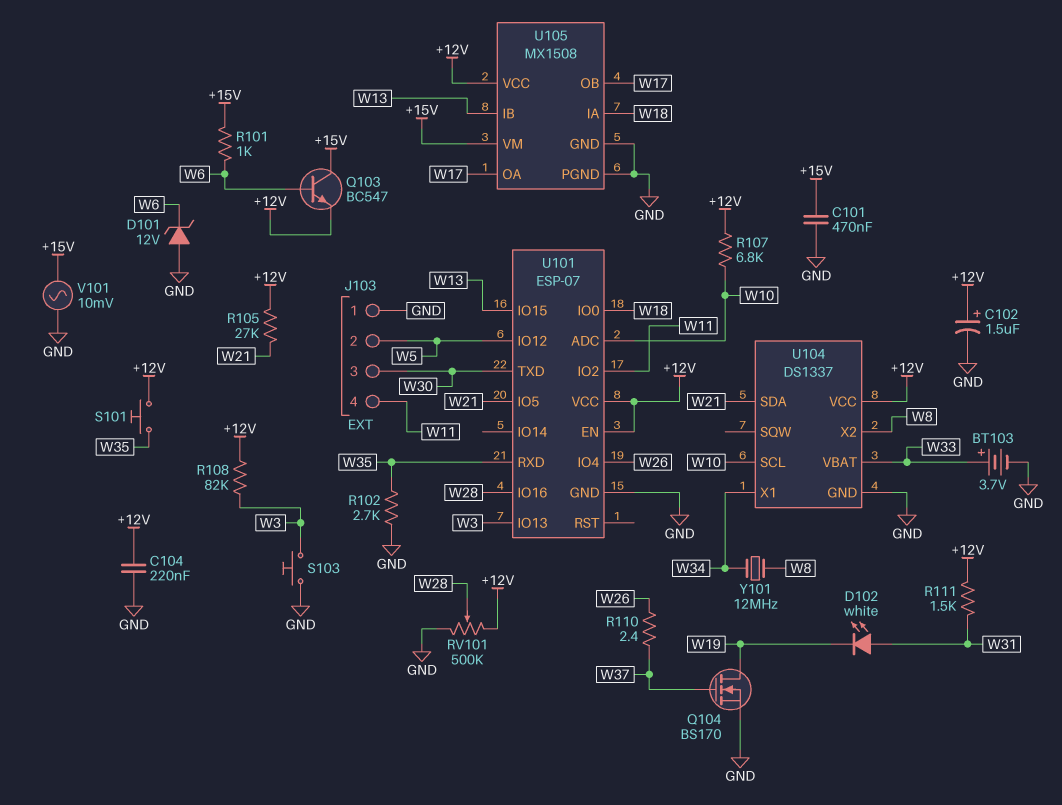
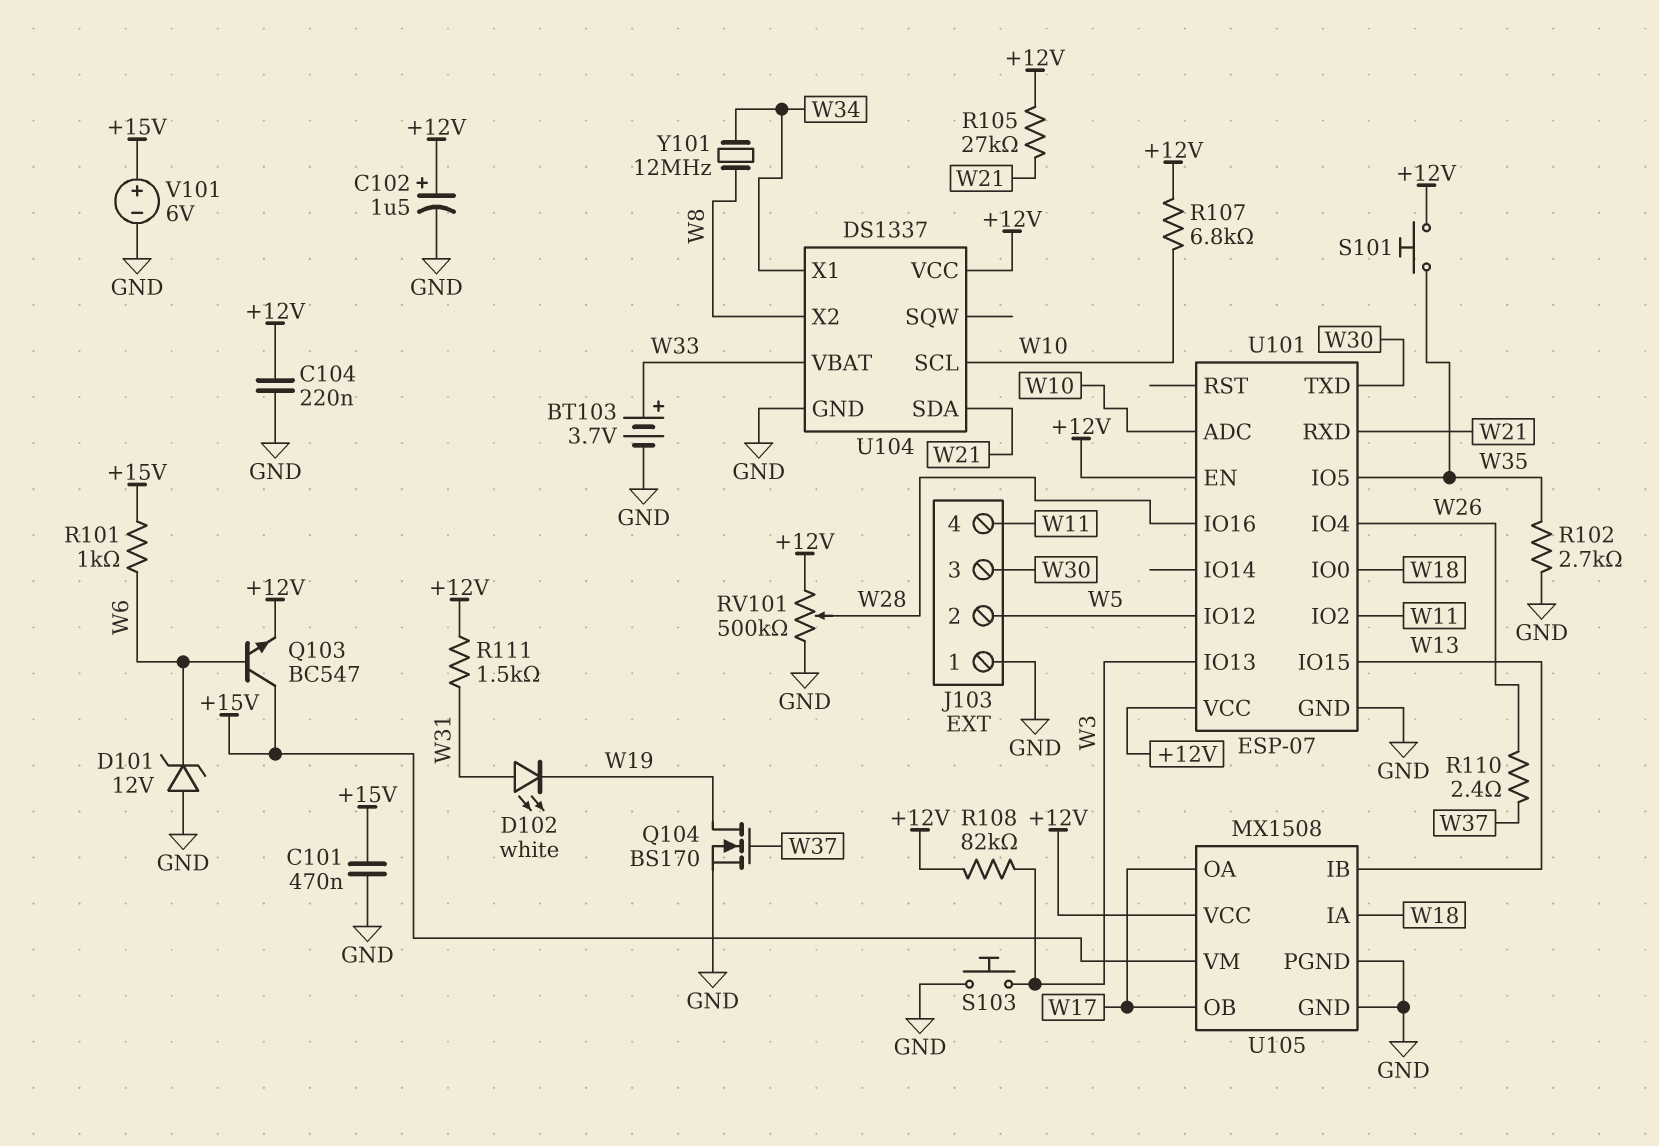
U101 pin IO5: W21 -> W35
U101 pin RXD: W35 -> W21
V101: AC 10mV (+15V, GND) -> 6V (plus +15V, minus GND)

